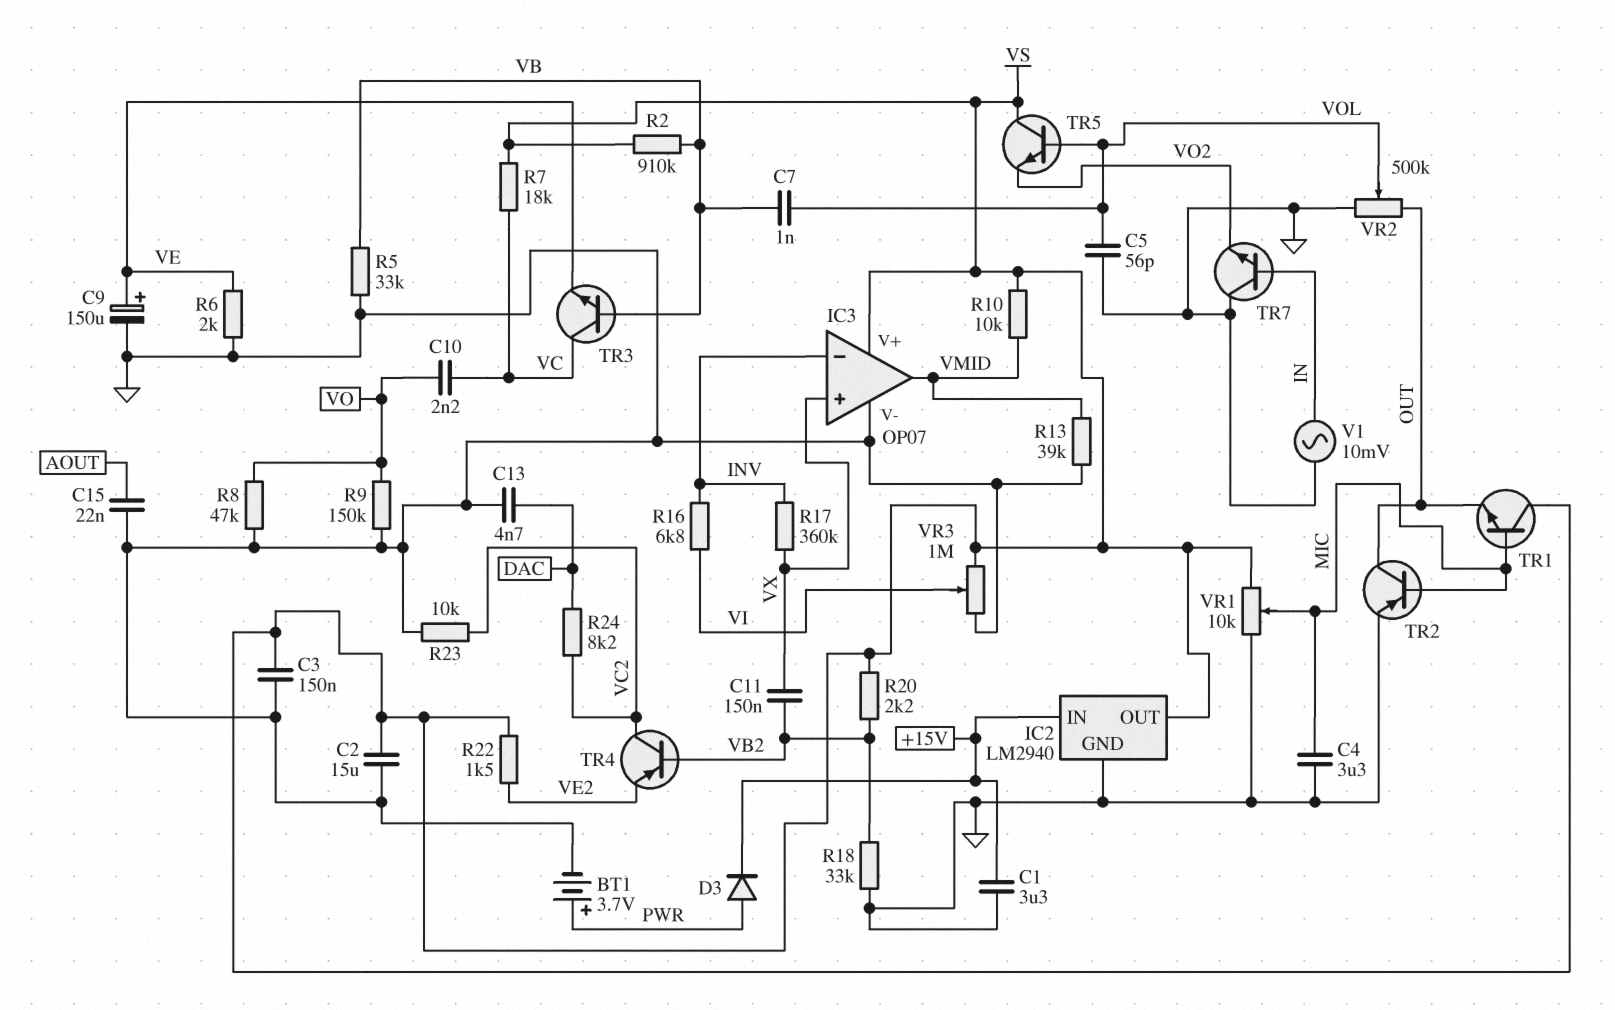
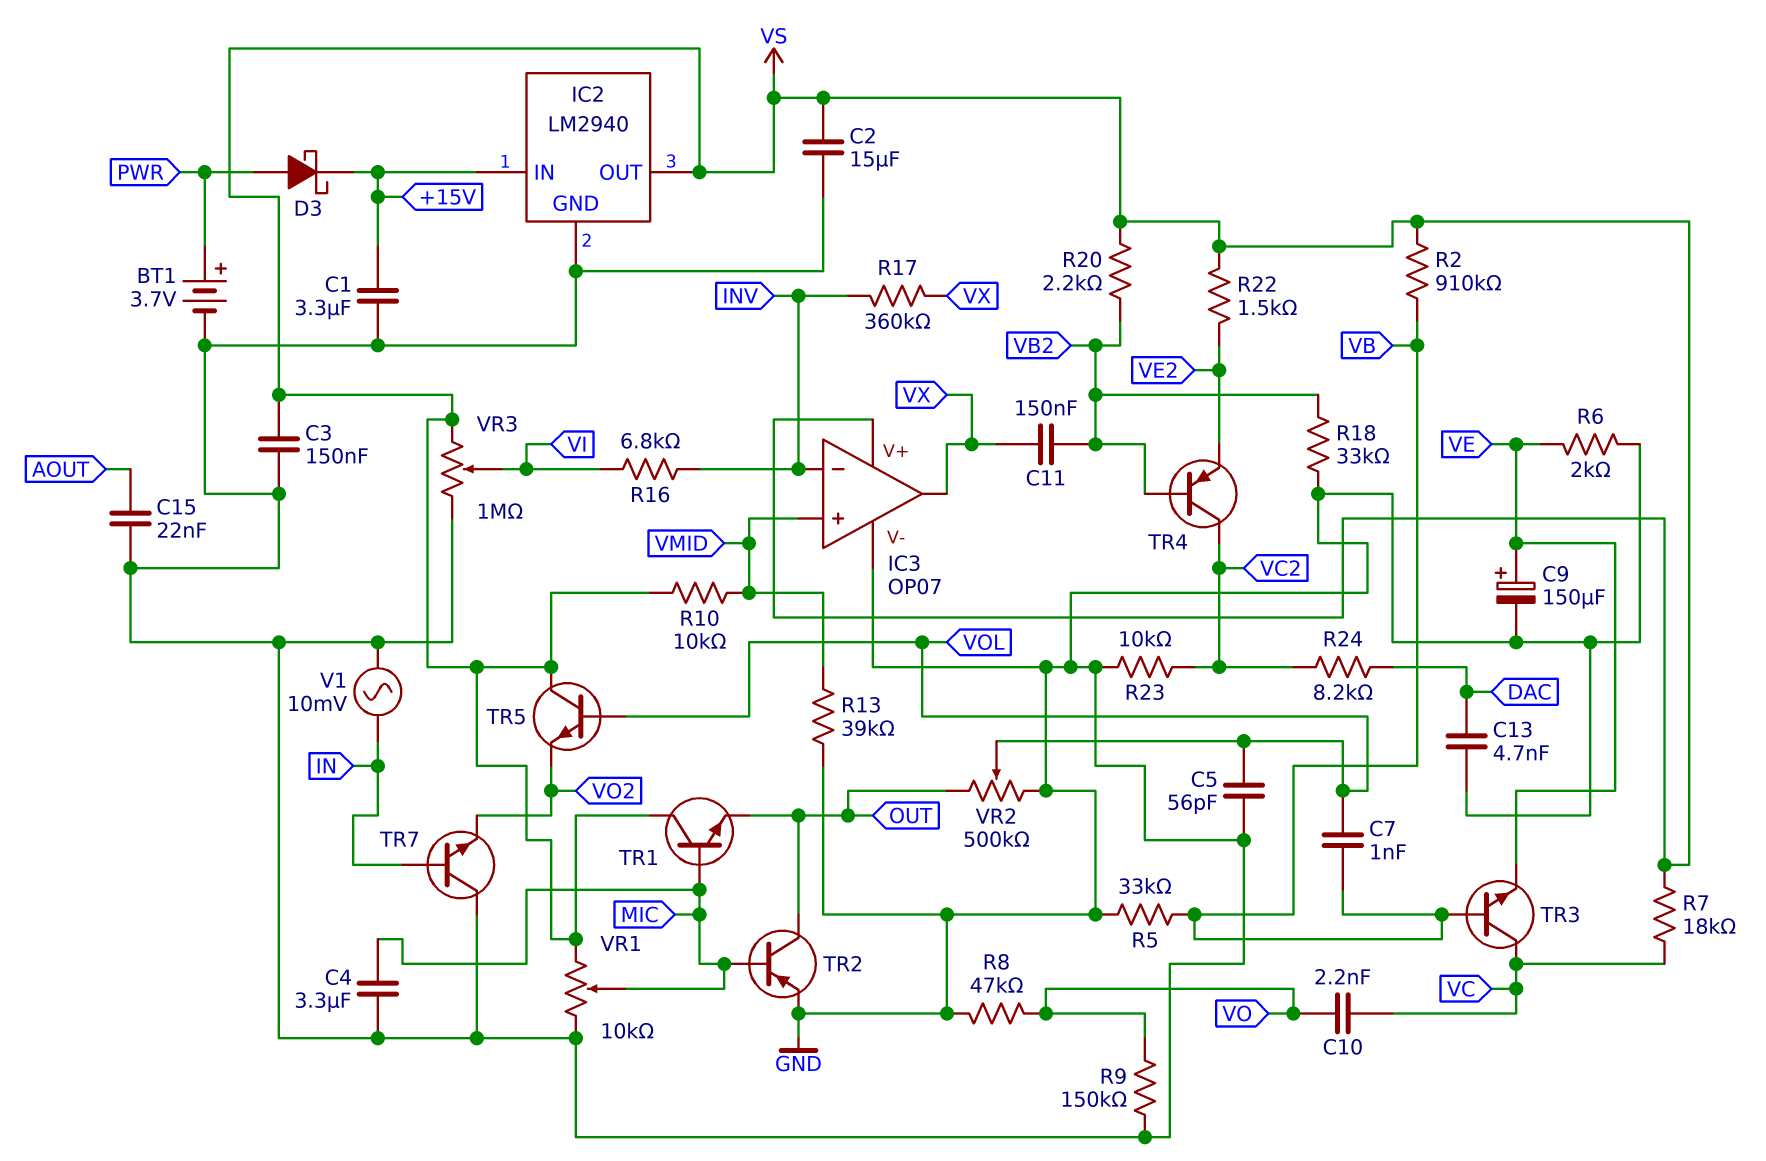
D3: diode (A PWR, K +15V) -> schottky (A PWR, K +15V)
IC3 pin in+: VX -> VMID
IC3 pin out: VMID -> VX

